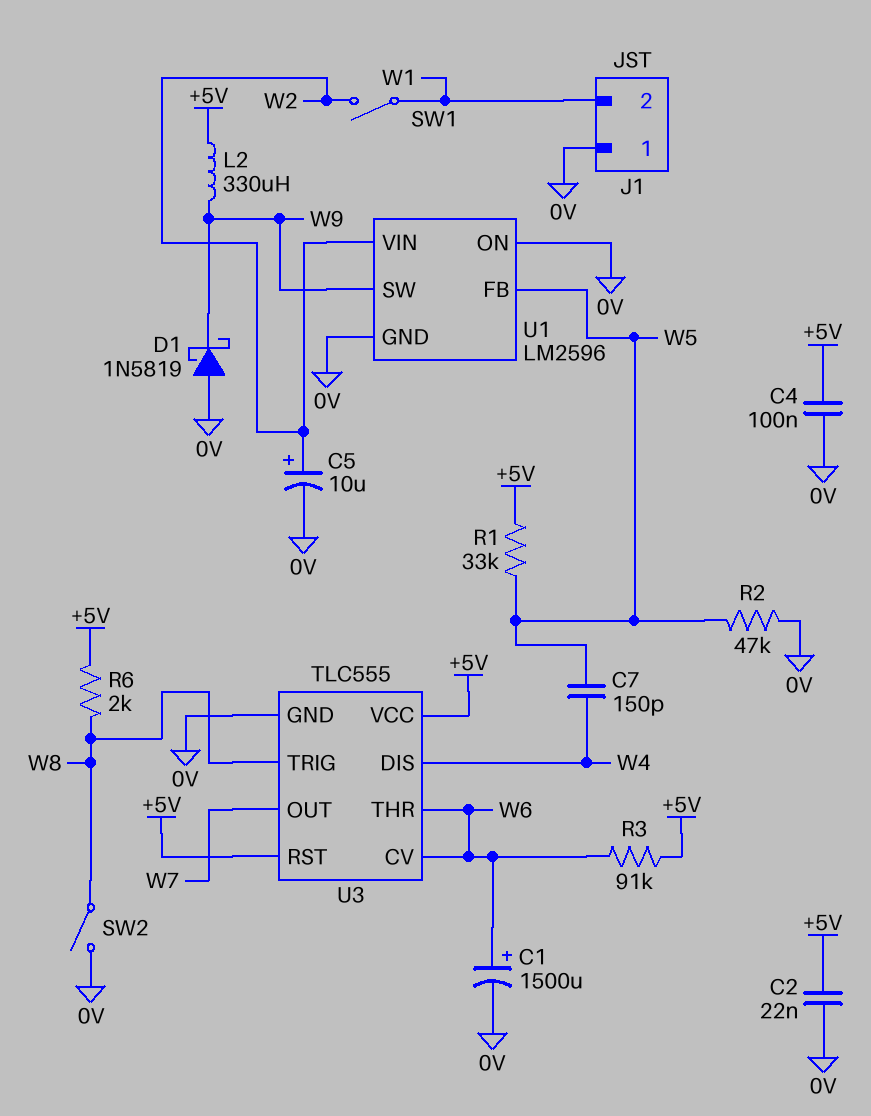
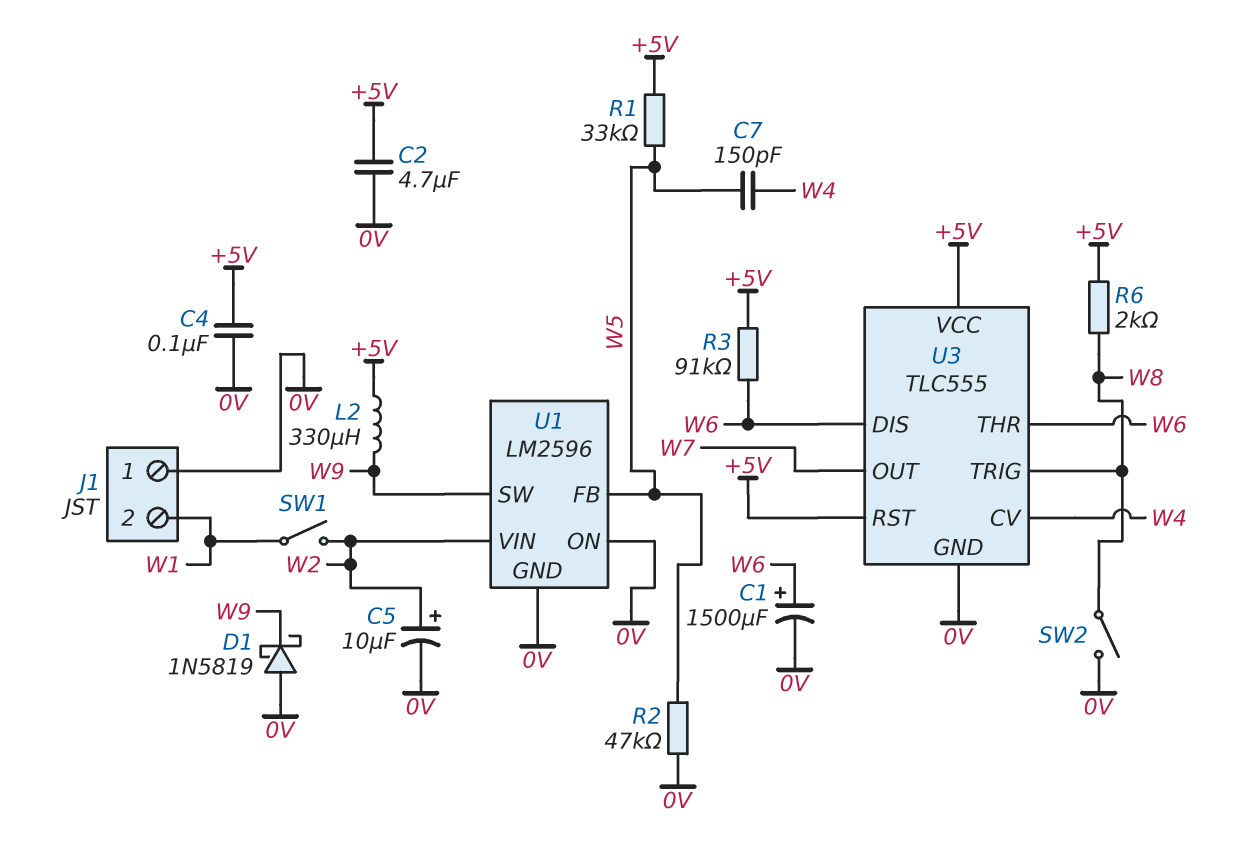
C2: 22nF (+5V, 0V) -> 4.7uF (+5V, 0V)
U3 pin CV: W6 -> W4
U3 pin DIS: W4 -> W6

